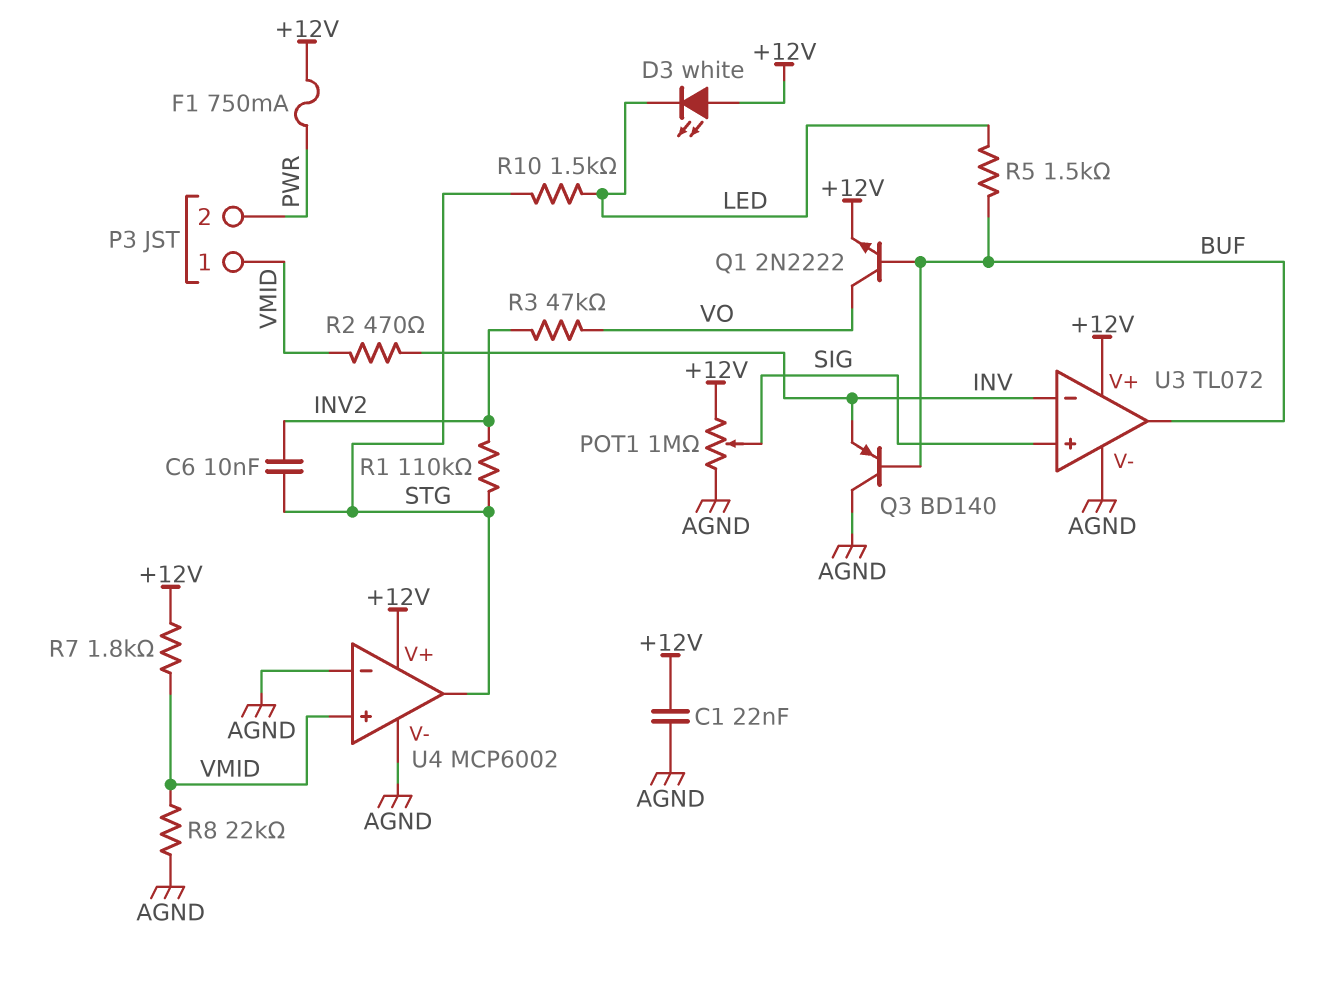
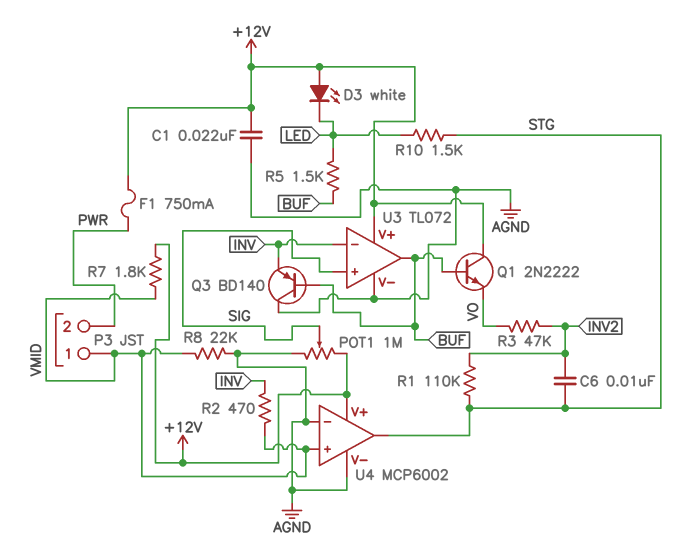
Q1: NPN 2N2222 (B BUF, C VO, E +12V) -> NPN 2N2222 (B BUF, C +12V, E VO)

